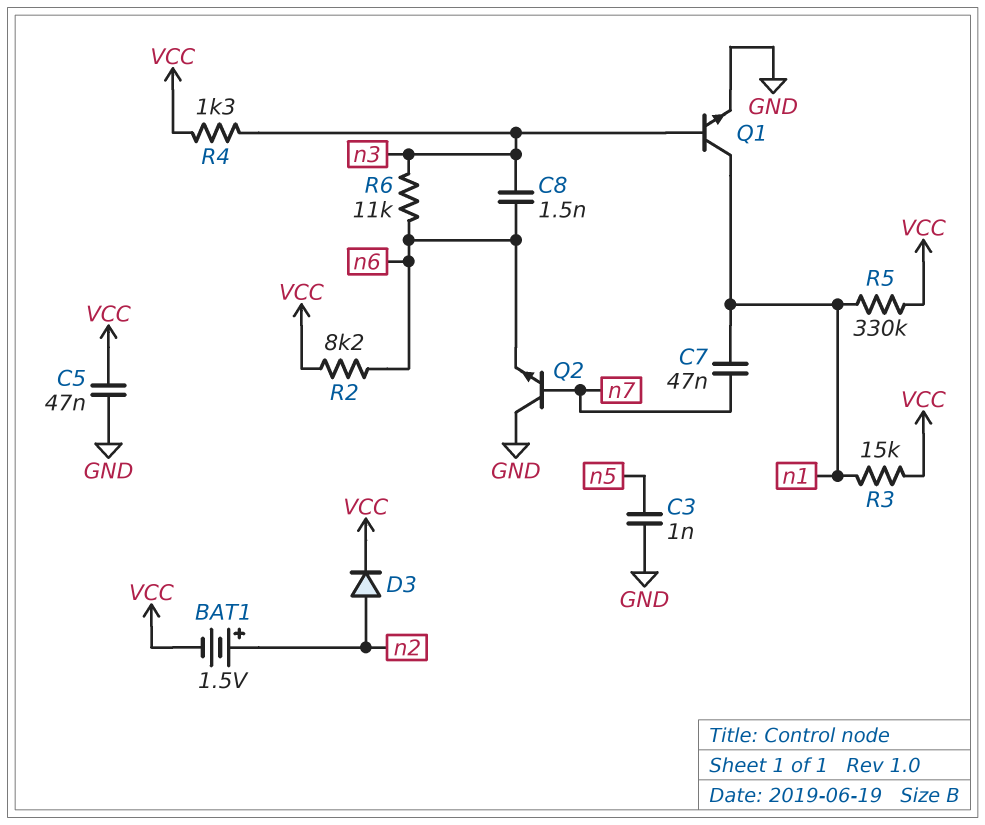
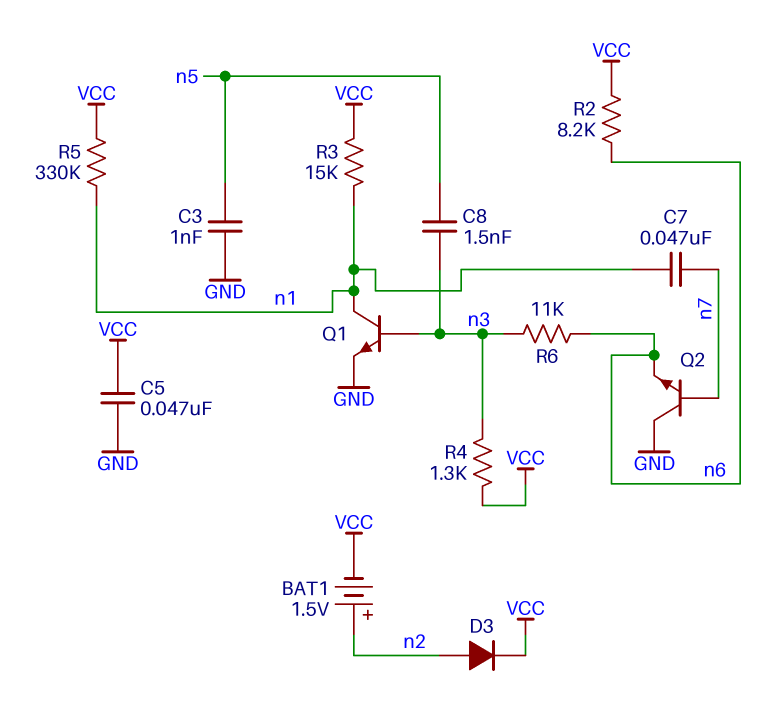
C8: 1.5nF (n3, n6) -> 1.5nF (n3, n5)

